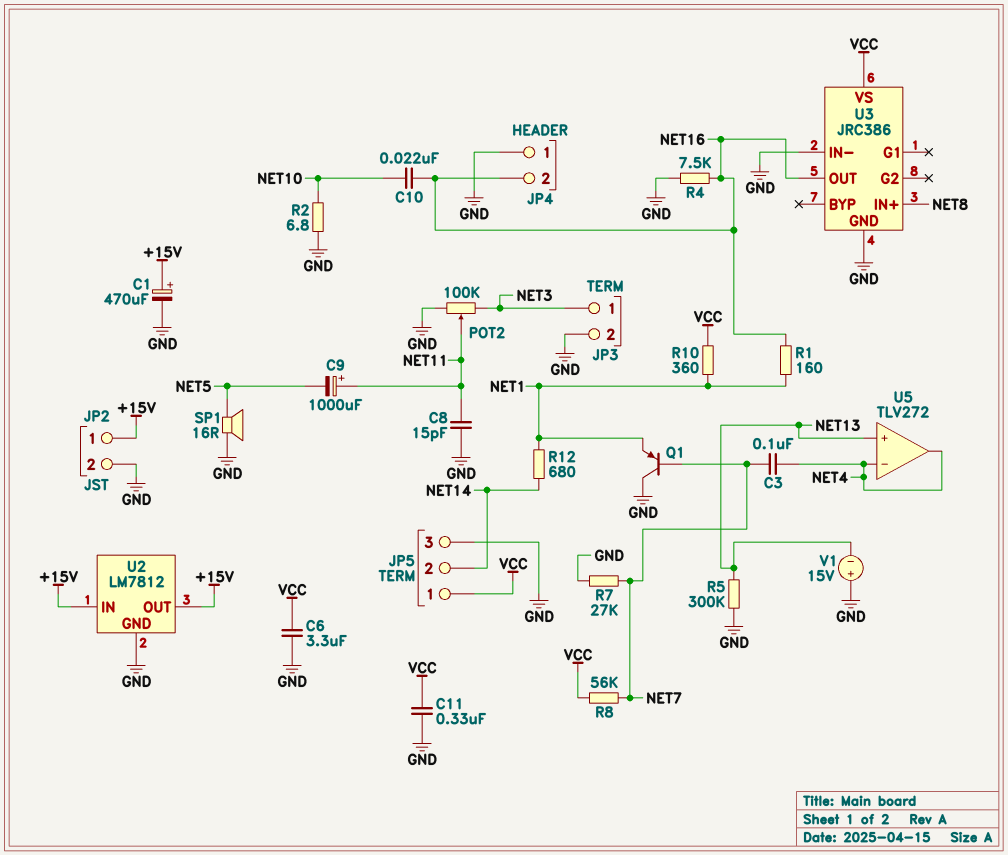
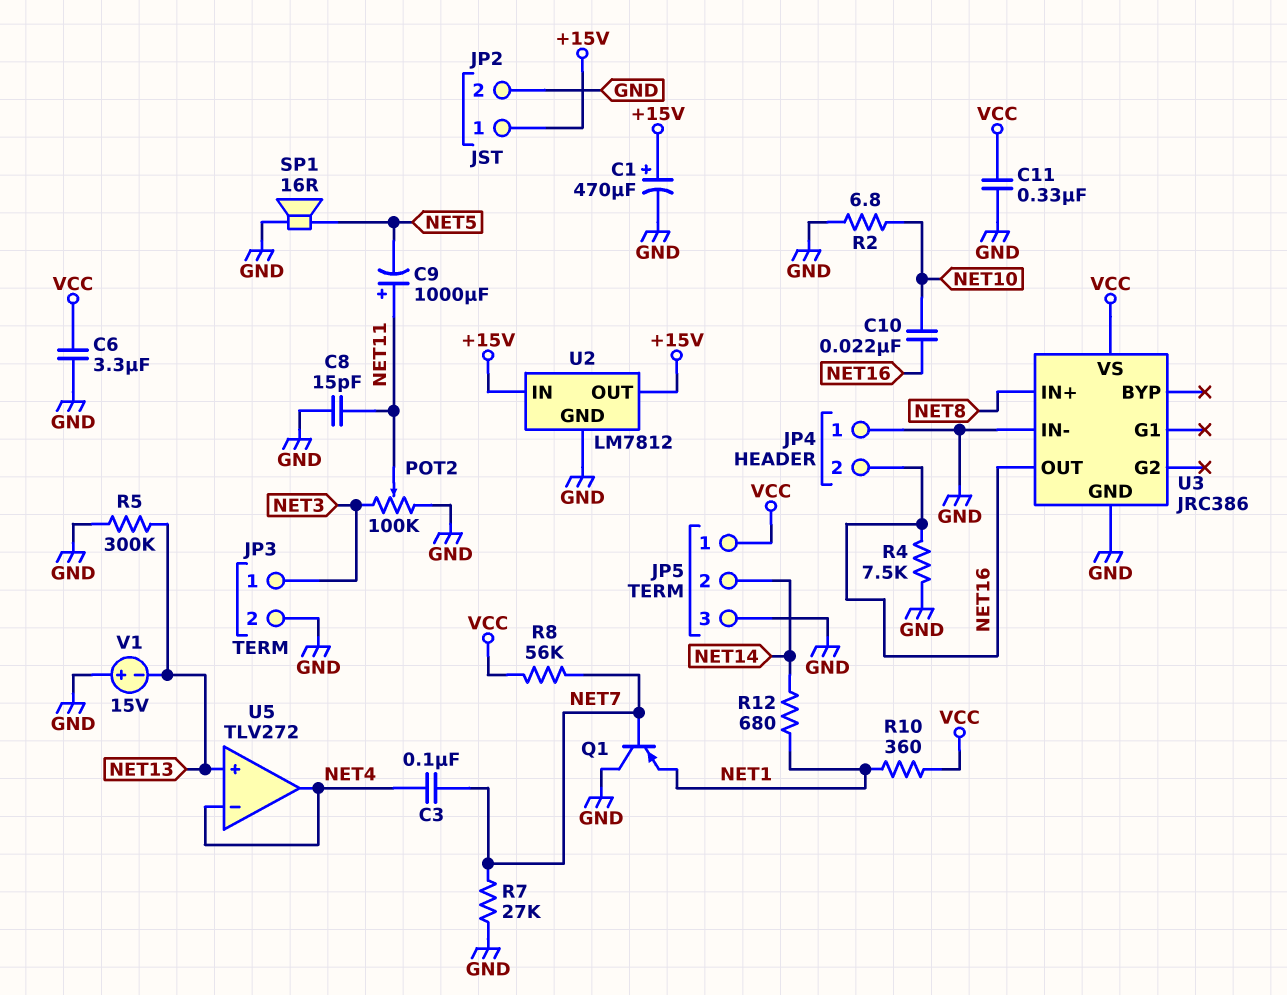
R1: 160 (NET1, NET16) -> none

